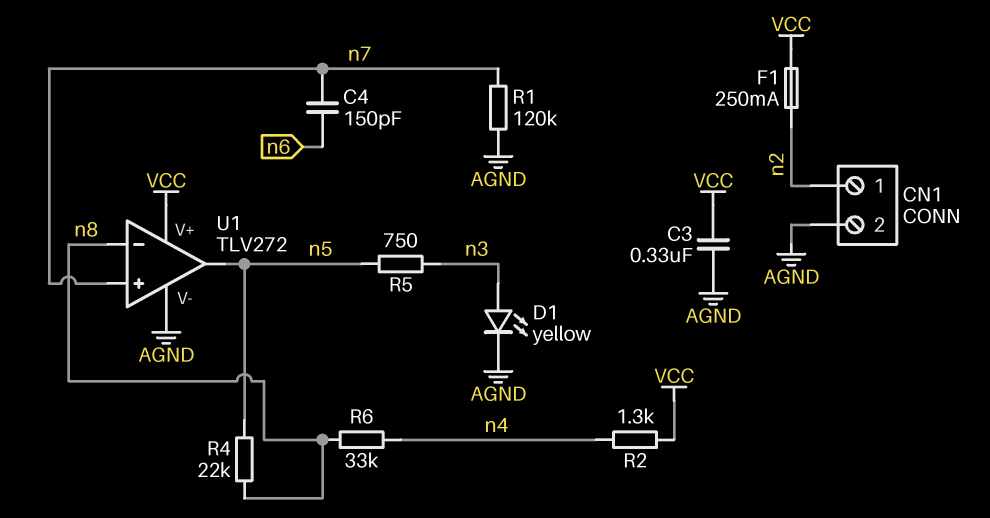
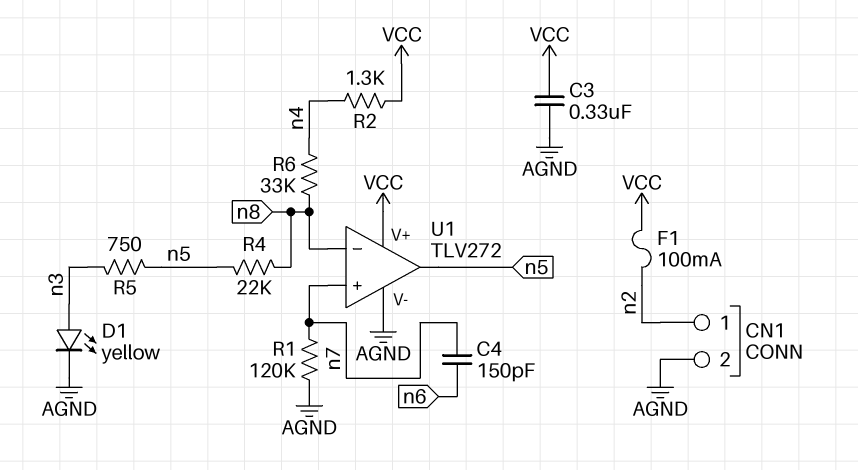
F1: 250mA (VCC, n2) -> 100mA (VCC, n2)

